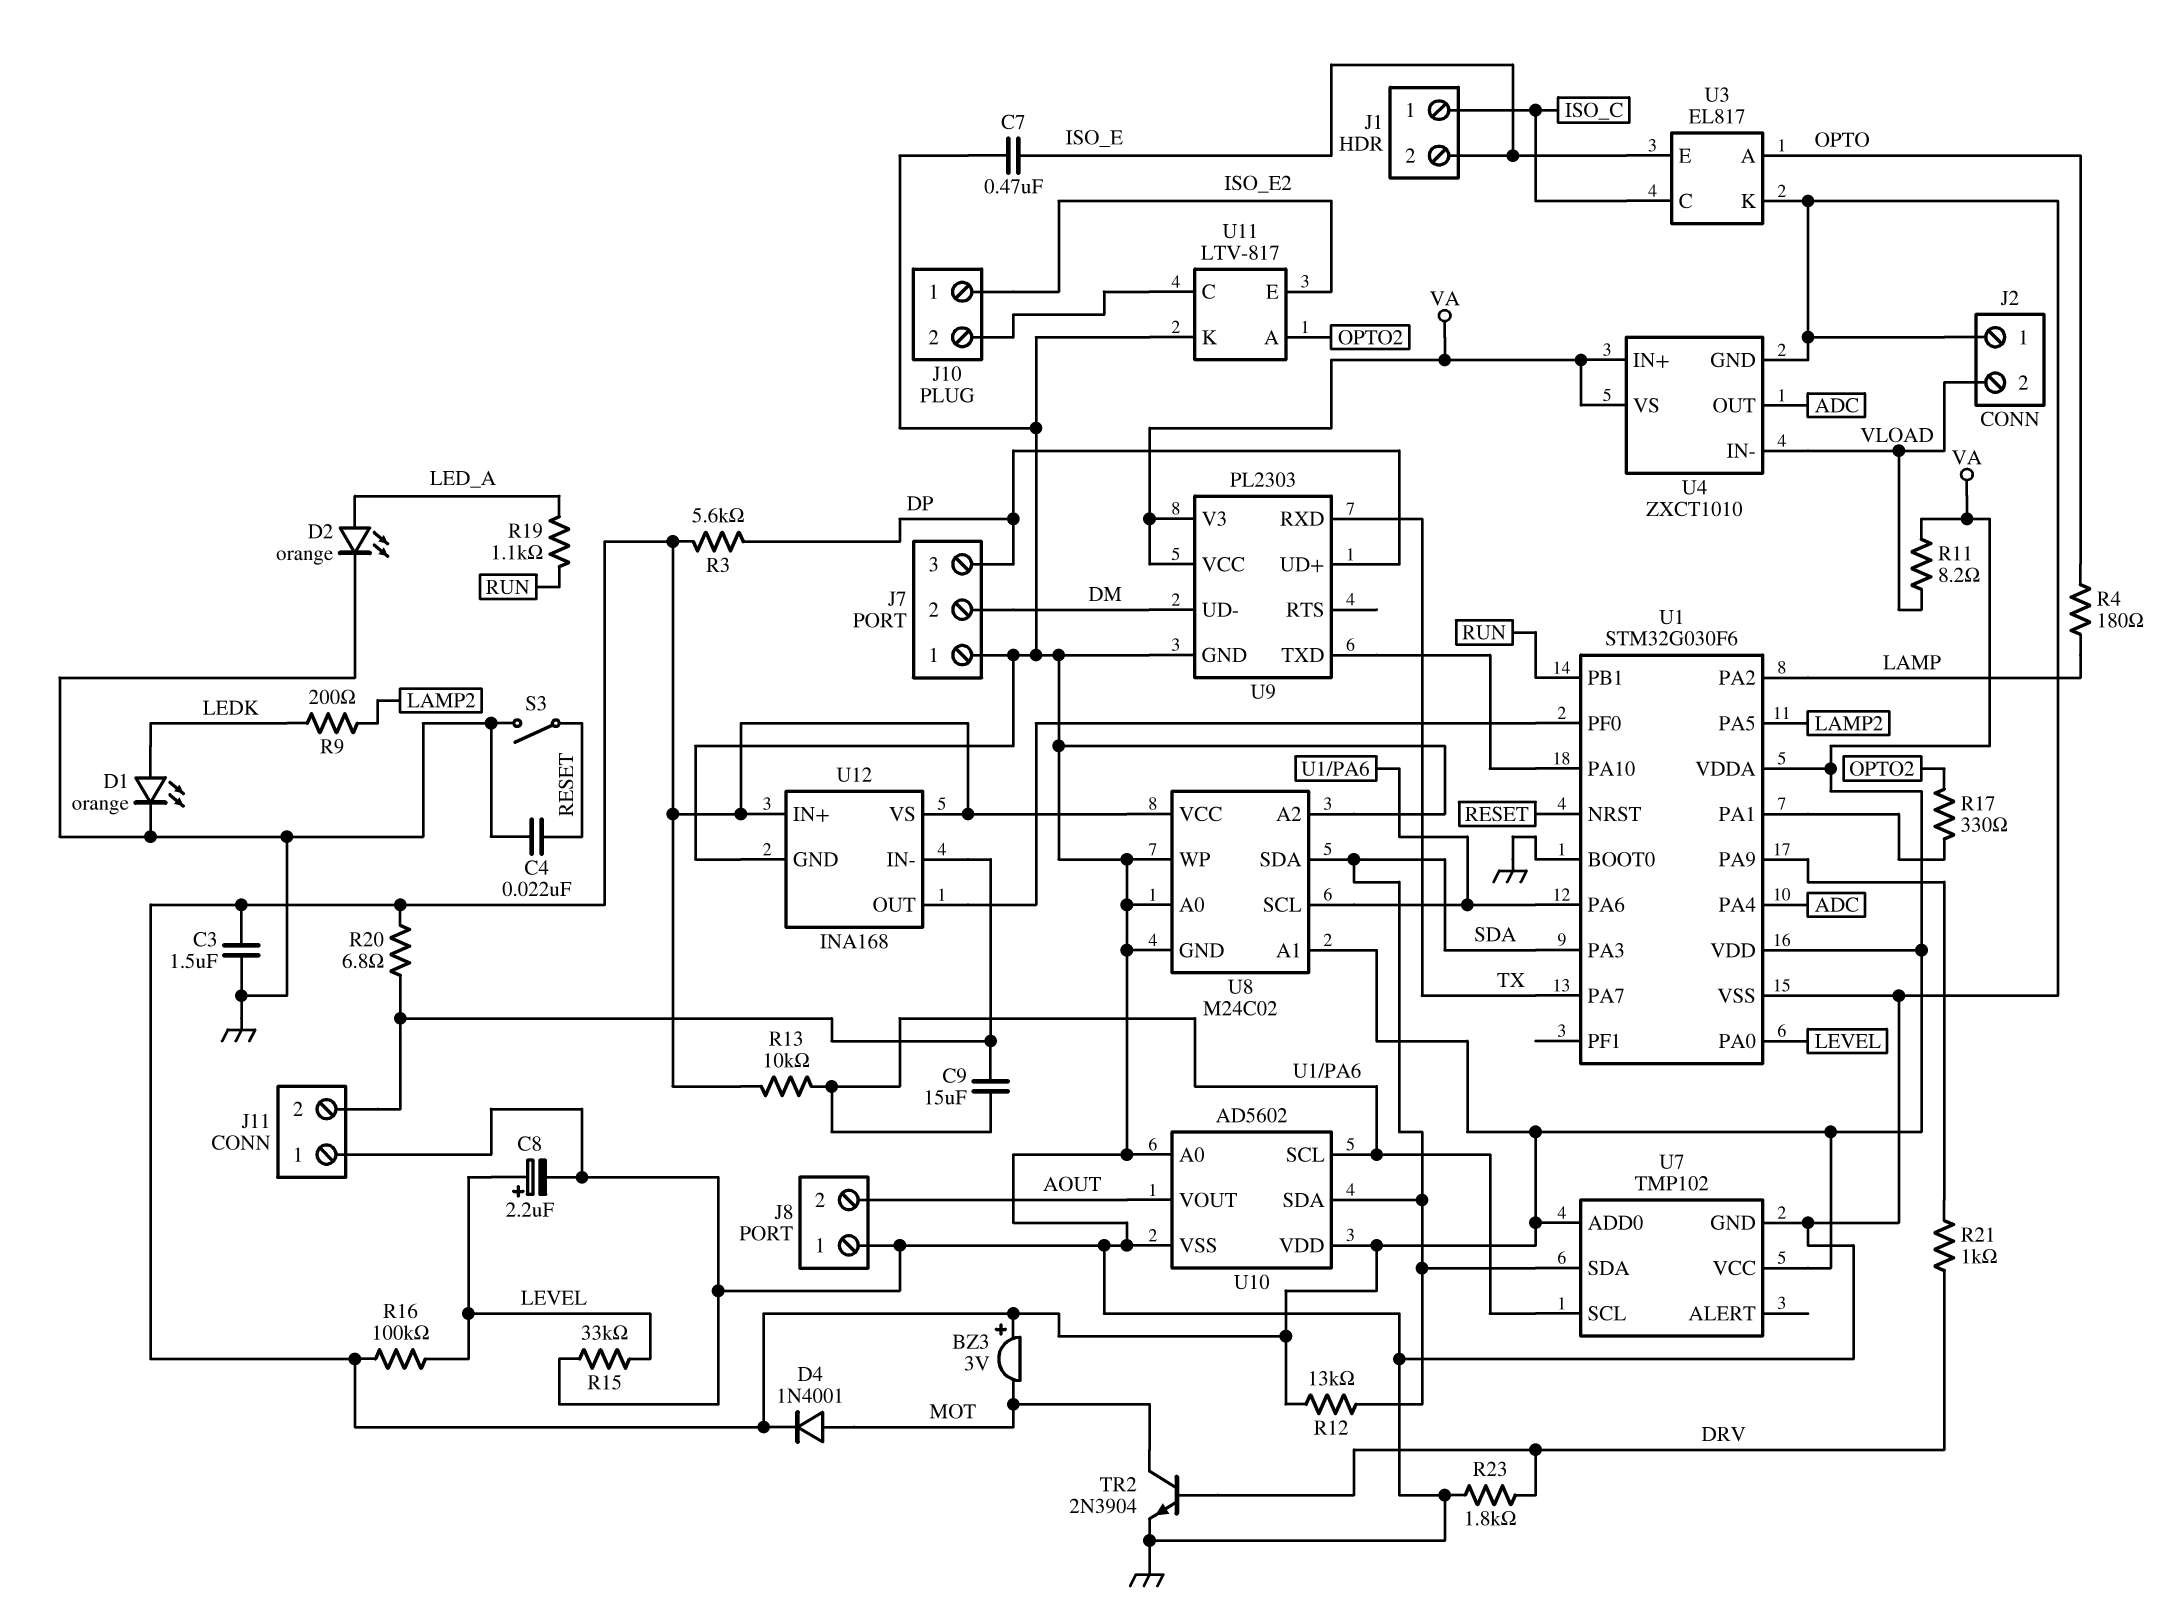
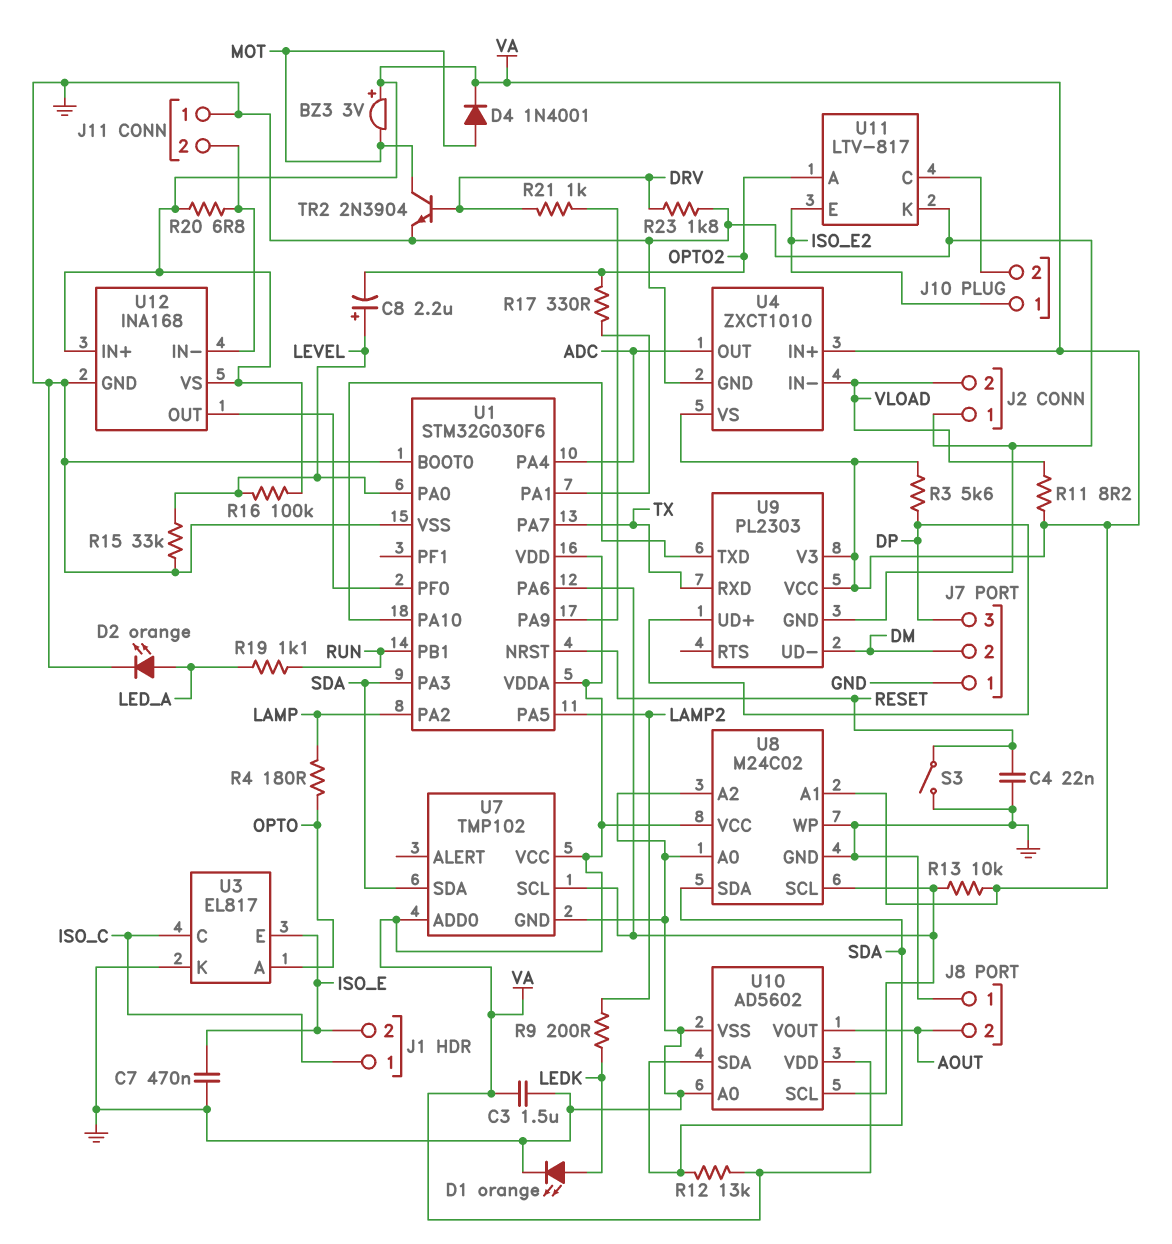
C8: 2.2uF (plus LEVEL, minus GND) -> 2.2uF (plus LEVEL, minus OPTO2)
C9: 15uF (J11/2, U1/PA6) -> none

